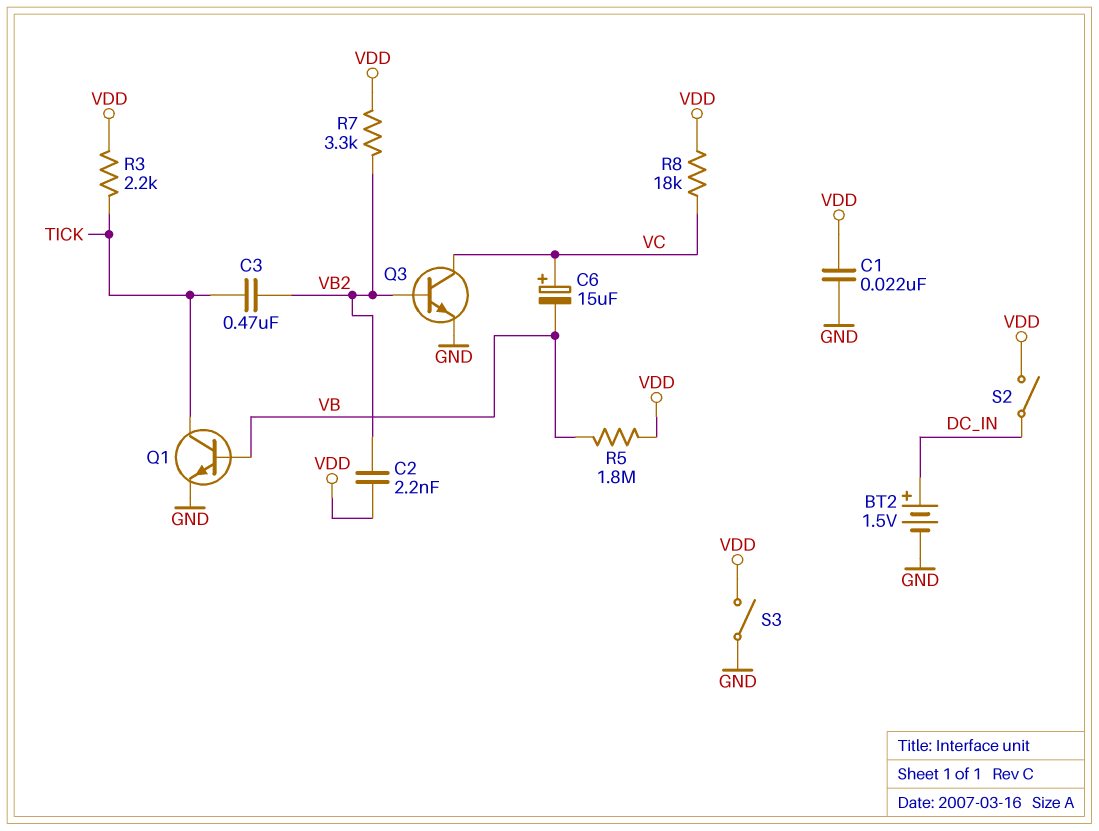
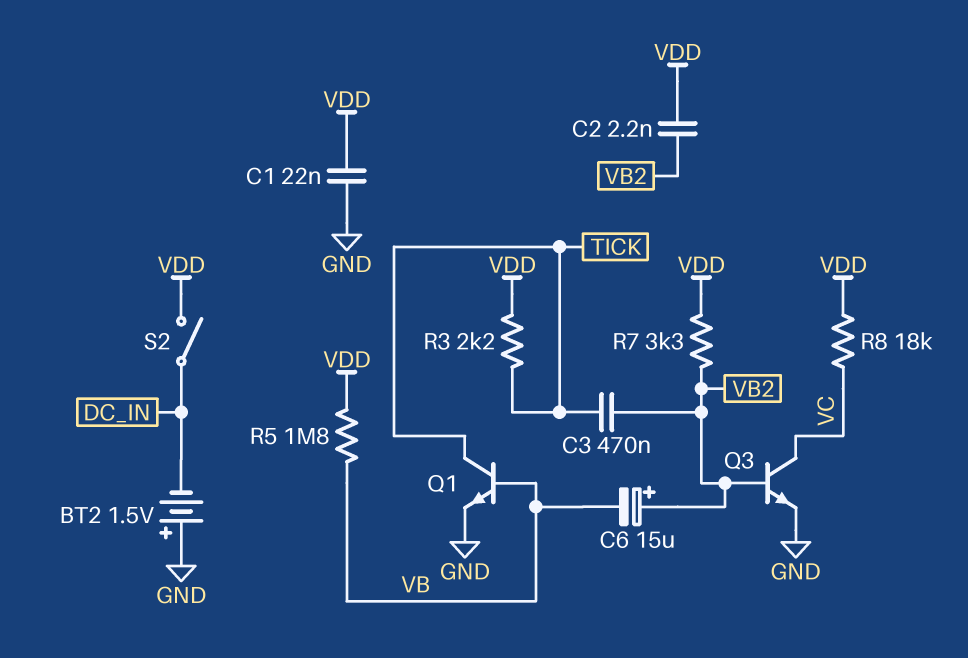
BT2: 1.5V (plus DC_IN, minus GND) -> 1.5V (plus GND, minus DC_IN)
C6: 15uF (plus VC, minus VB) -> 15uF (plus VB2, minus VB)
S3: switch (GND, VDD) -> none

